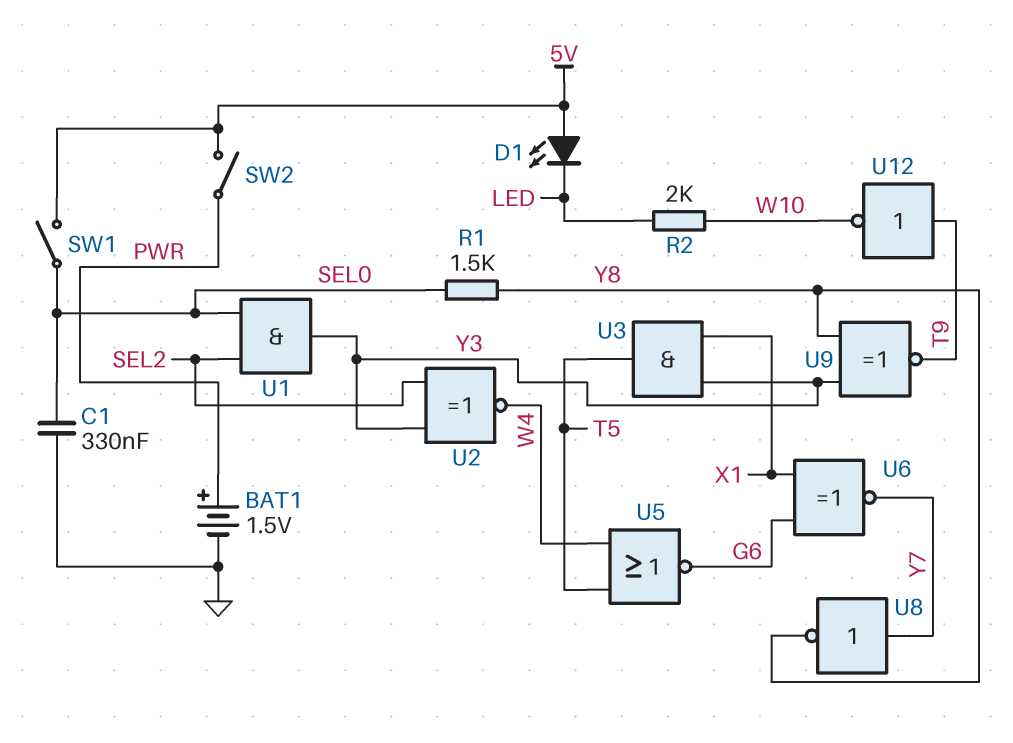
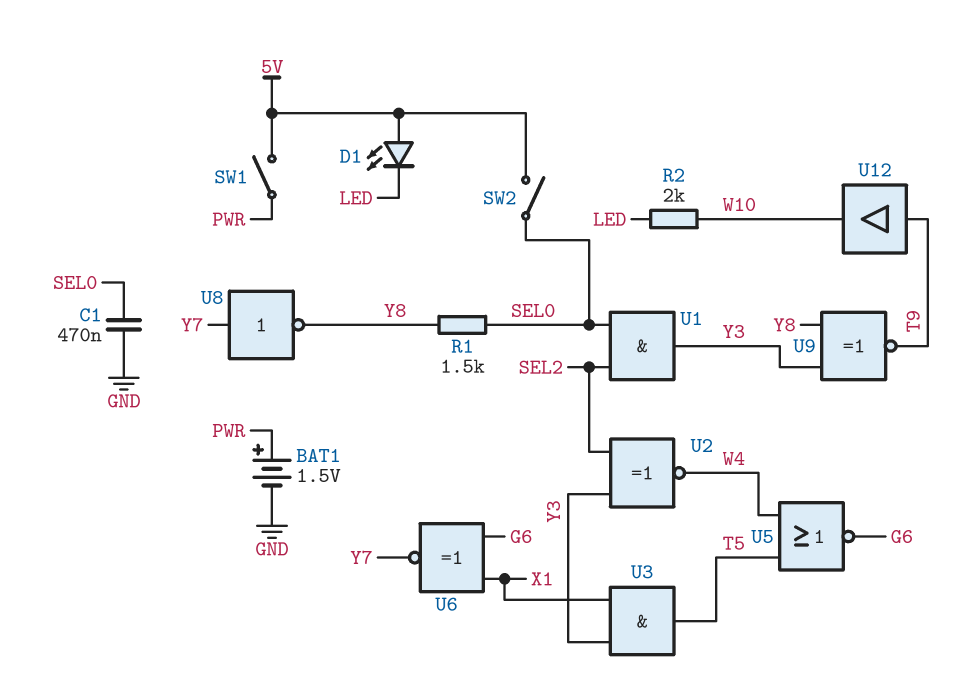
C1: 330nF (GND, SEL0) -> 470nF (GND, SEL0)
SW1: switch (5V, SEL0) -> switch (5V, PWR)
SW2: switch (5V, PWR) -> switch (5V, SEL0)
U12: NOT (in T9, out W10) -> buffer (in T9, out W10)

